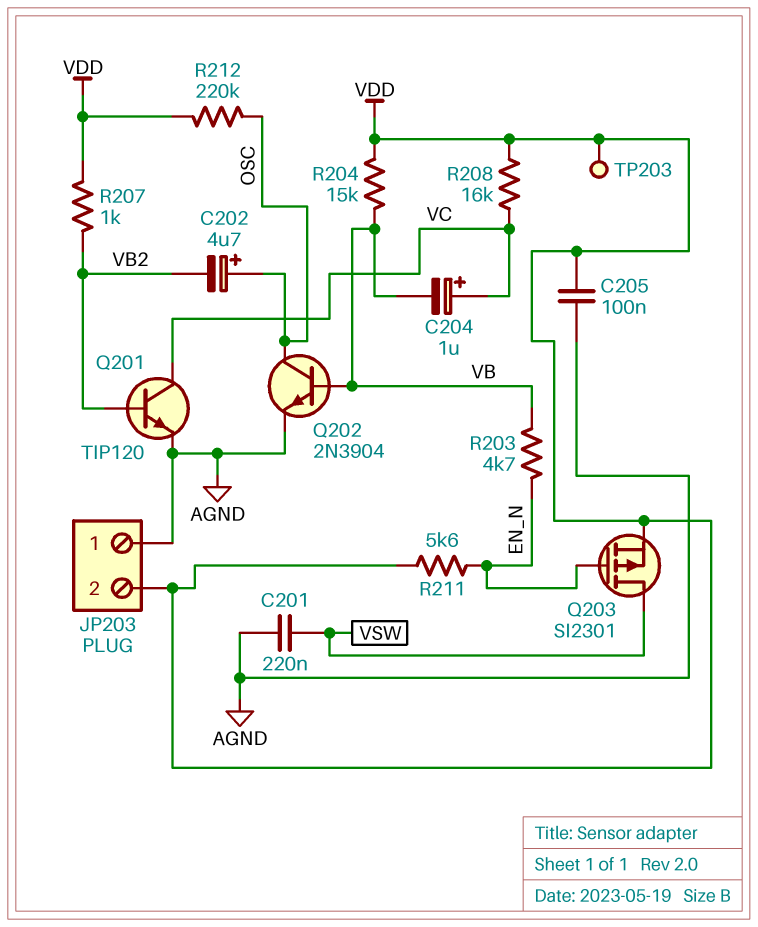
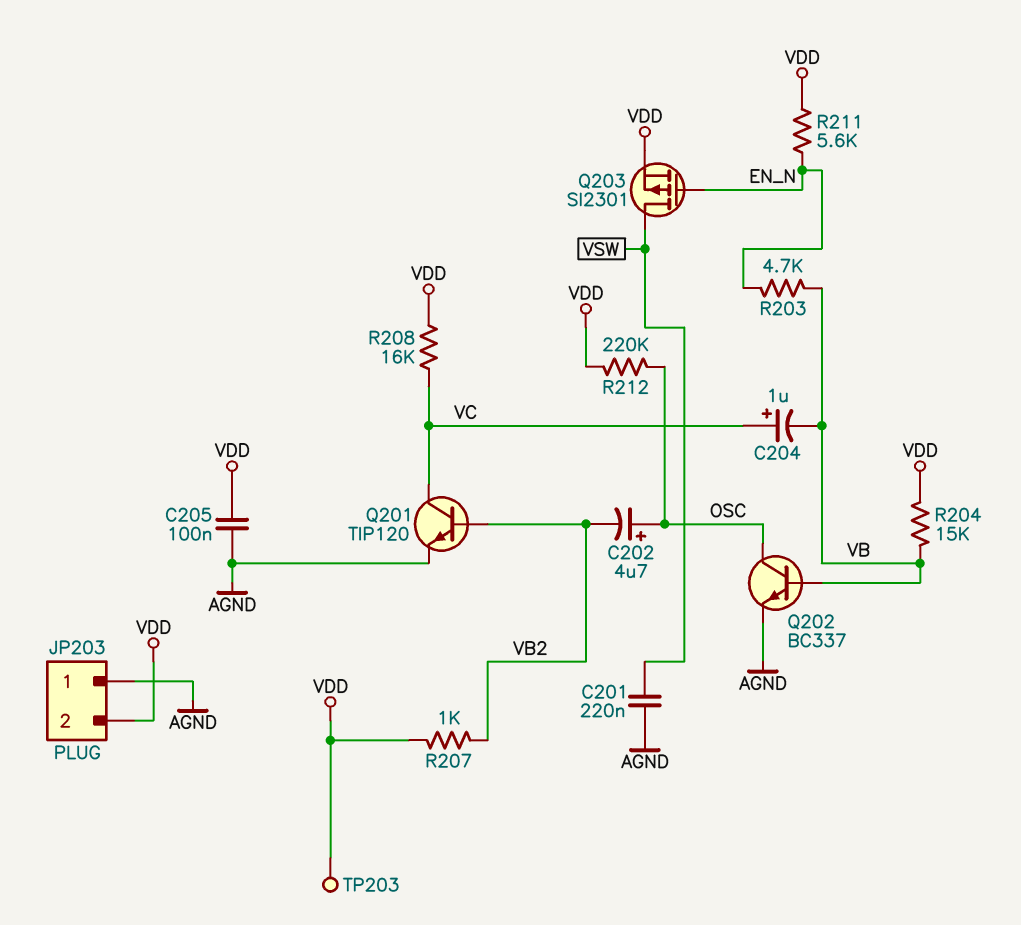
Q202: NPN 2N3904 (B VB, C OSC, E AGND) -> NPN BC337 (B VB, C OSC, E AGND)

